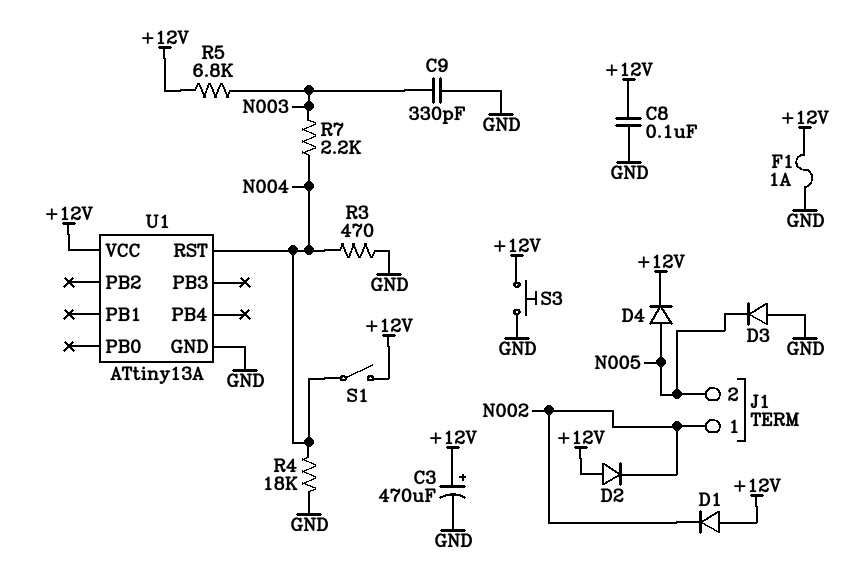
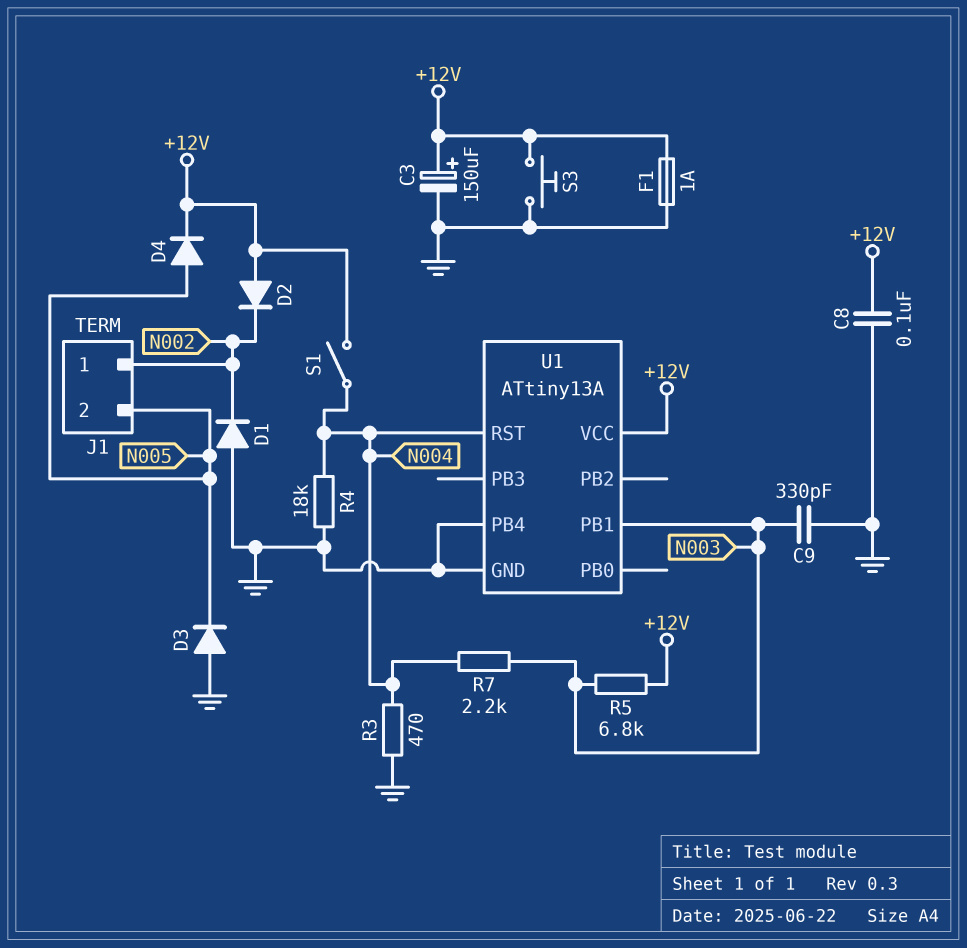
C3: 470uF (plus +12V, minus GND) -> 150uF (plus +12V, minus GND)
D1: diode (A +12V, K N002) -> diode (A GND, K N002)
U1 pin PB1: none -> N003
U1 pin PB4: none -> GND

